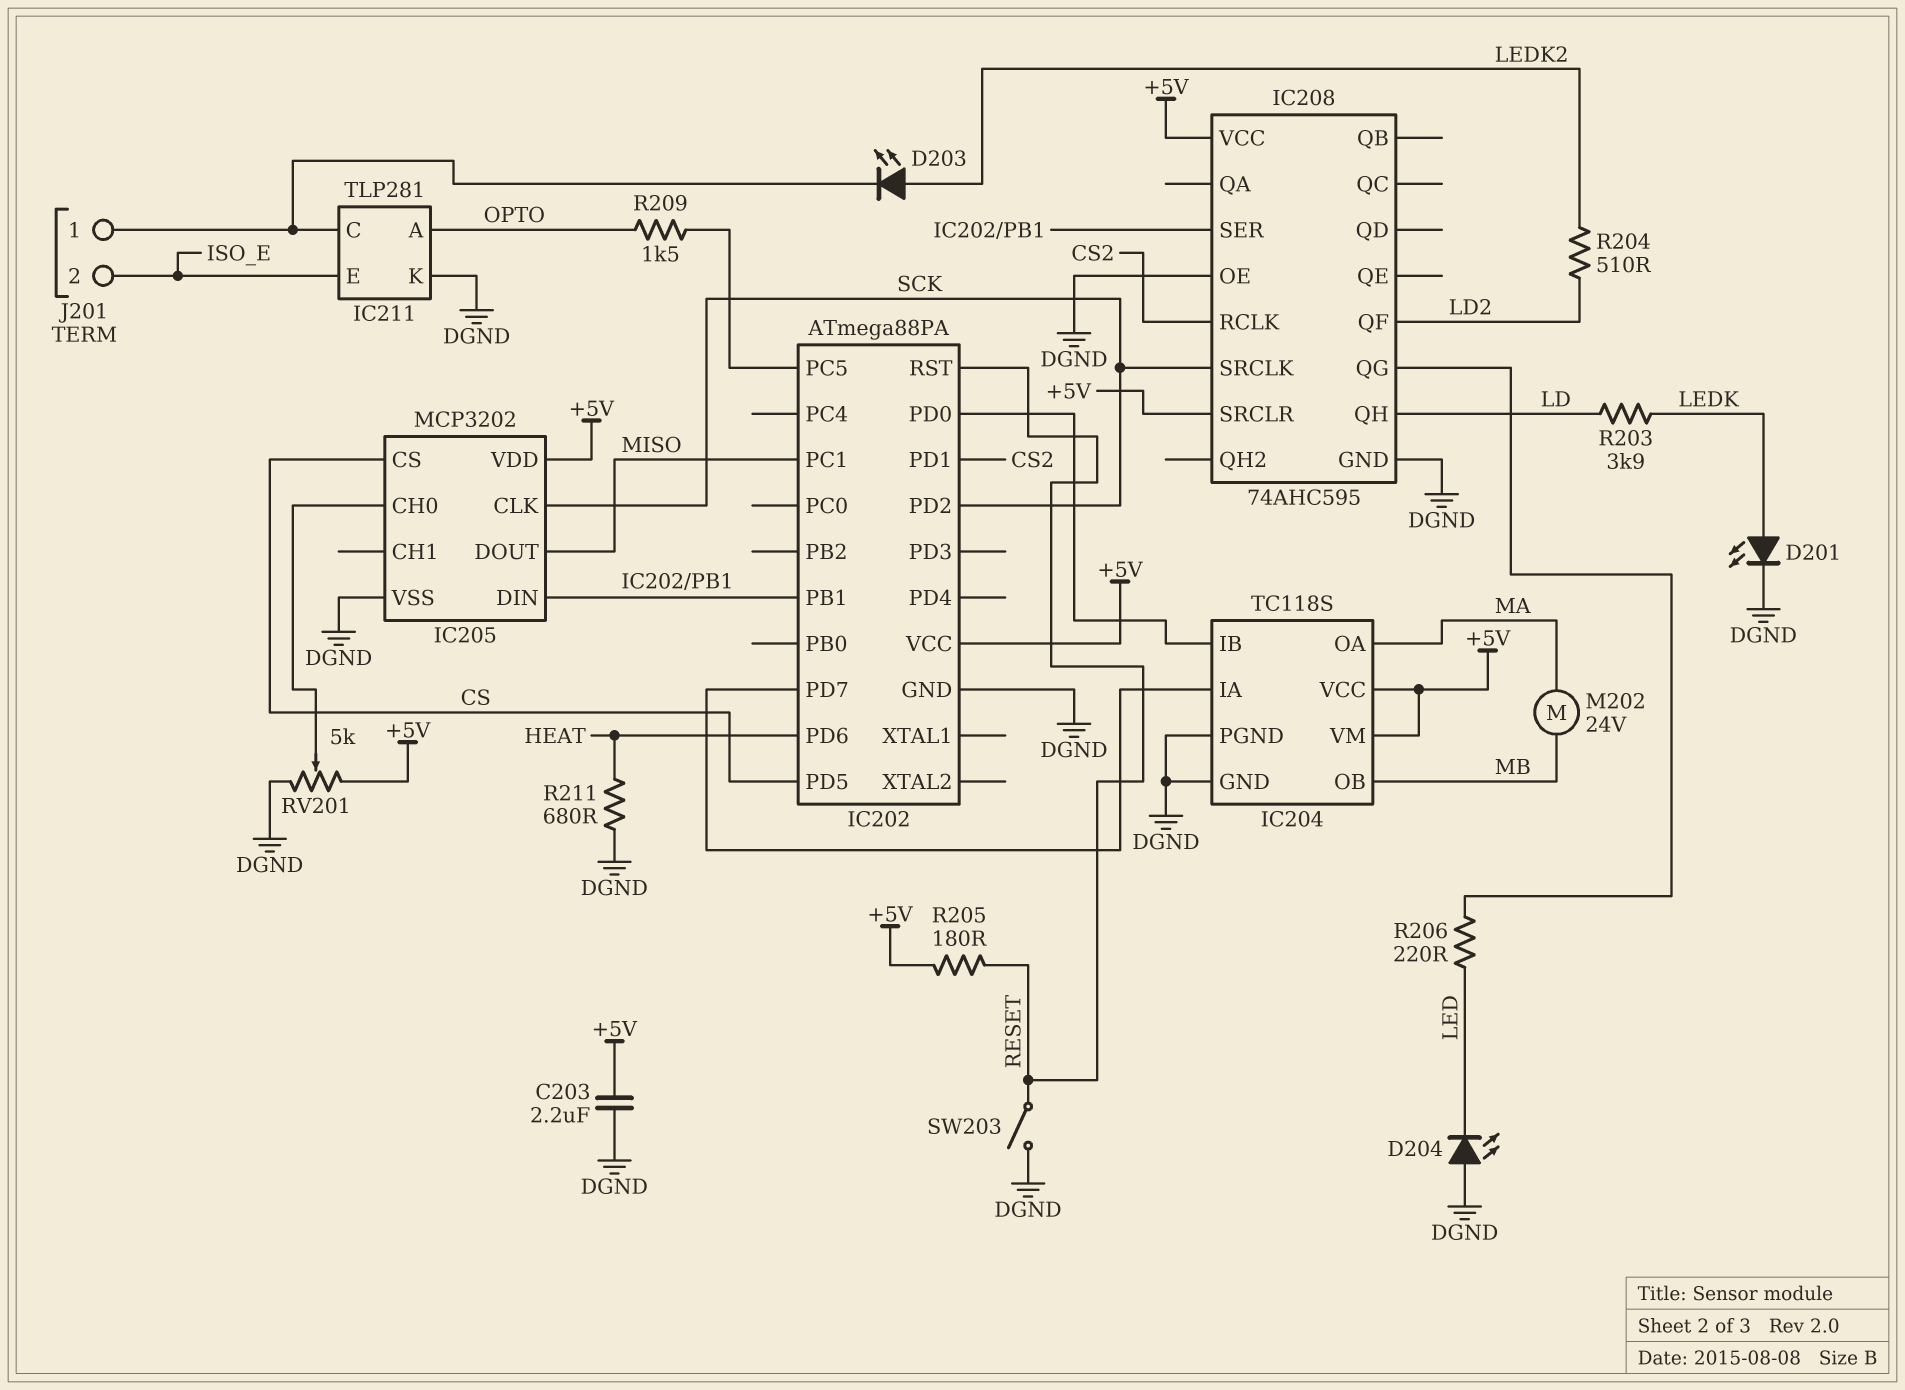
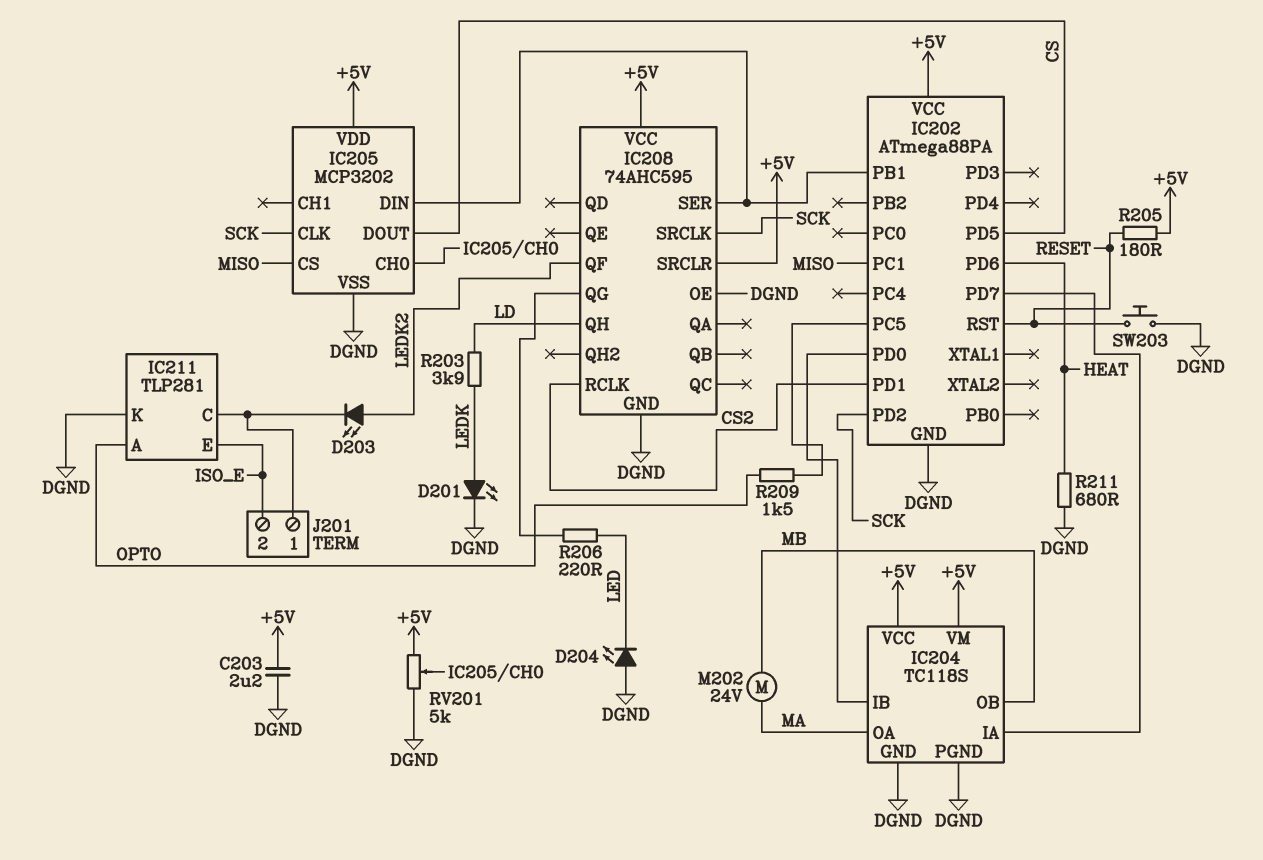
IC205 pin CS: CS -> MISO
IC205 pin DOUT: MISO -> CS
IC208 pin QF: LD2 -> LEDK2
R204: 510 (LD2, LEDK2) -> none
SW203: switch (DGND, RESET) -> button (DGND, RESET)

